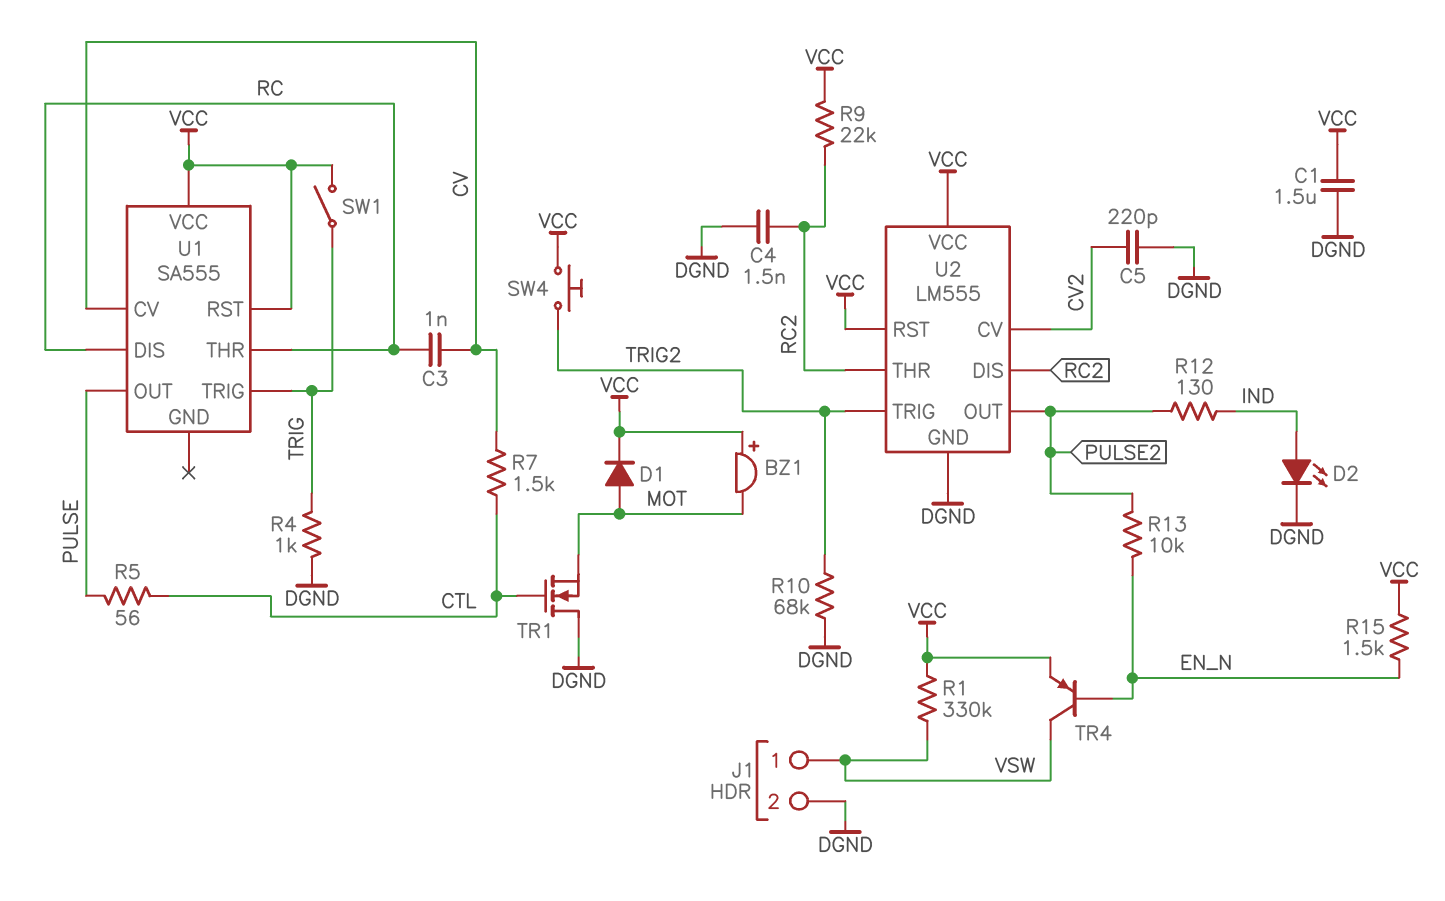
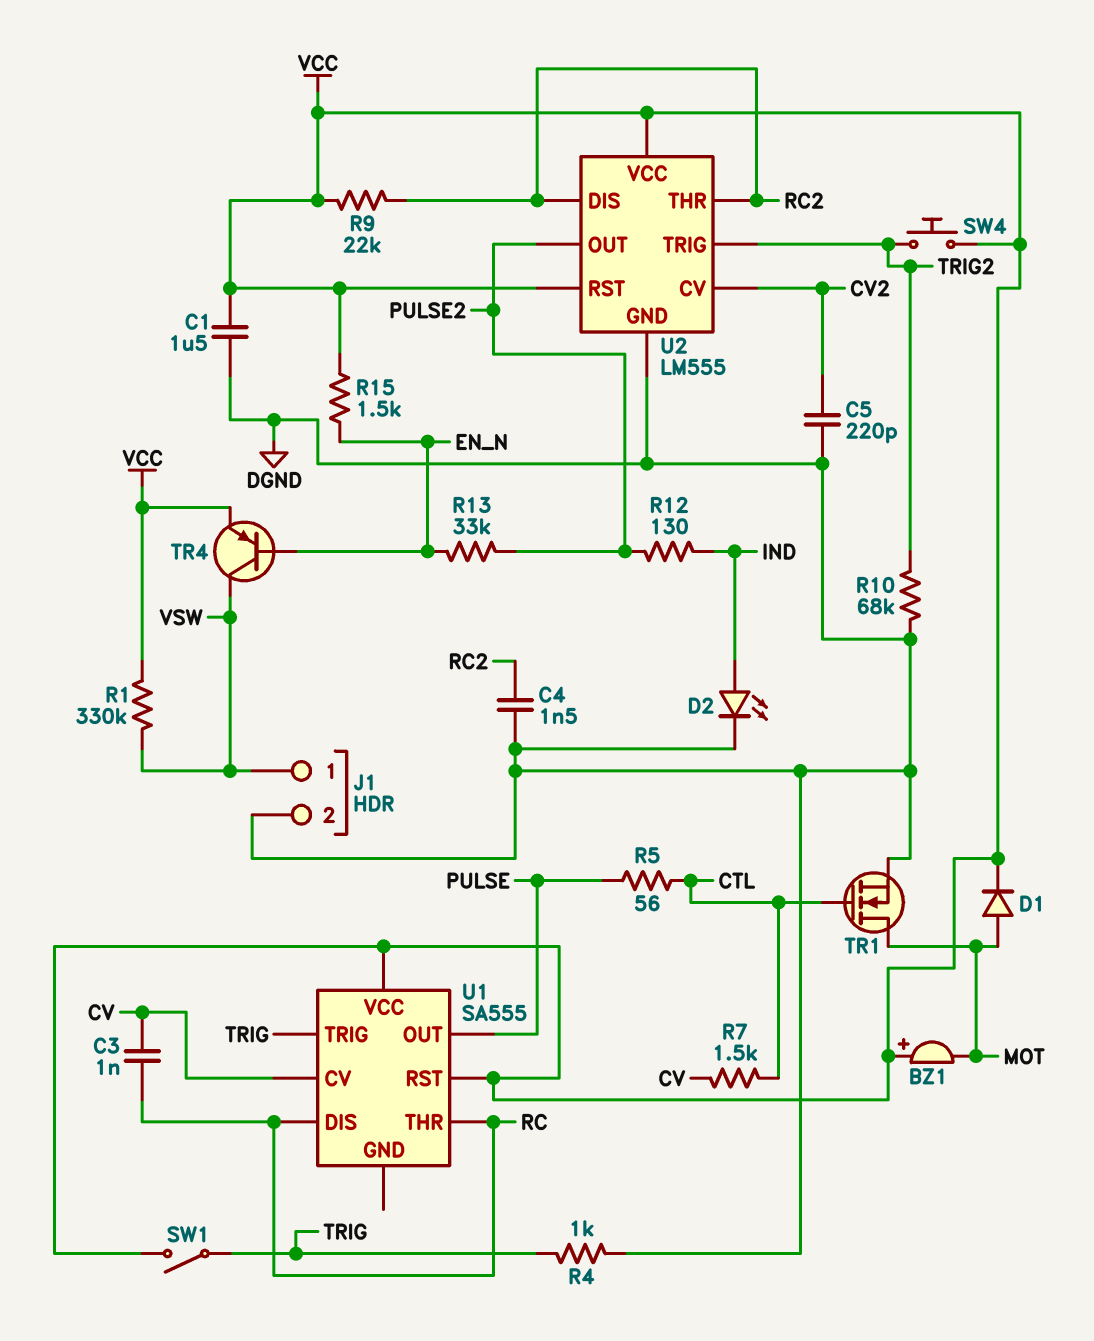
R13: 10k (EN_N, PULSE2) -> 33k (EN_N, PULSE2)
TR1: NMOS (G CTL, D DGND, S MOT) -> NMOS (G CTL, D MOT, S DGND)

